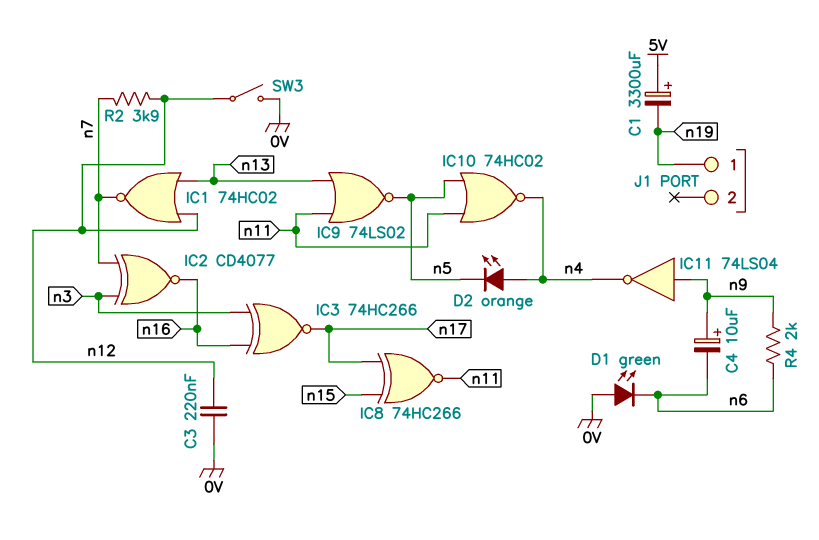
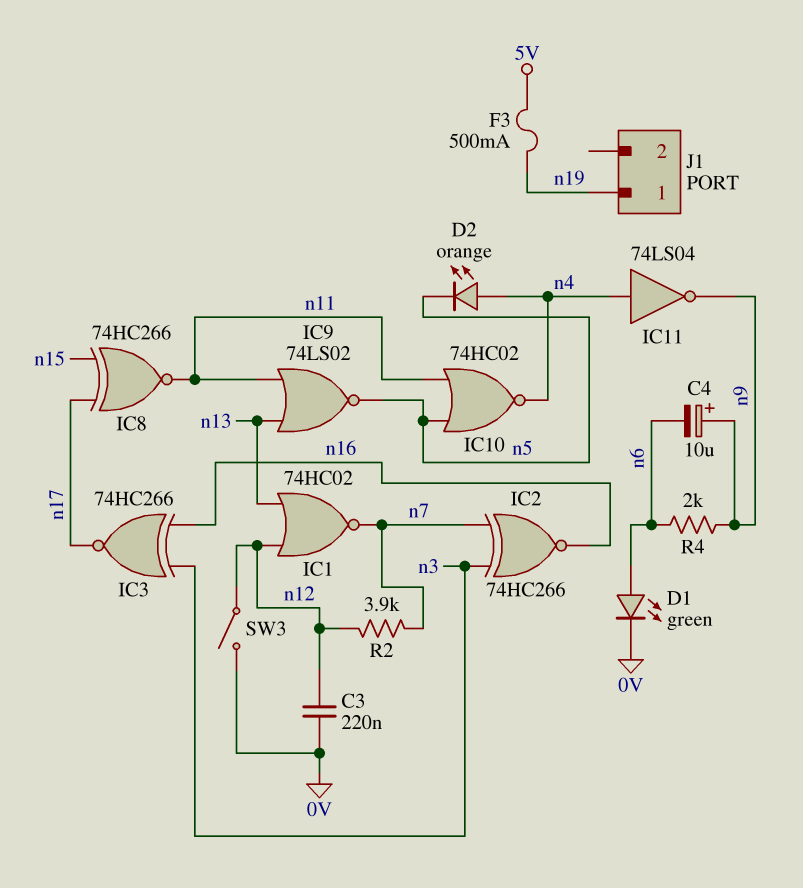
C1: 3300uF (plus 5V, minus n19) -> none
D1: LED green (A 0V, K n6) -> LED green (A n6, K 0V)
F3: none -> 500mA (5V, n19)
IC2: XNOR CD4077 (in n3, in n7, out n16) -> XNOR 74HC266 (in n3, in n7, out n16)
IC11: NOT 74LS04 (in n9, out n4) -> NOT 74LS04 (in n4, out n9)

